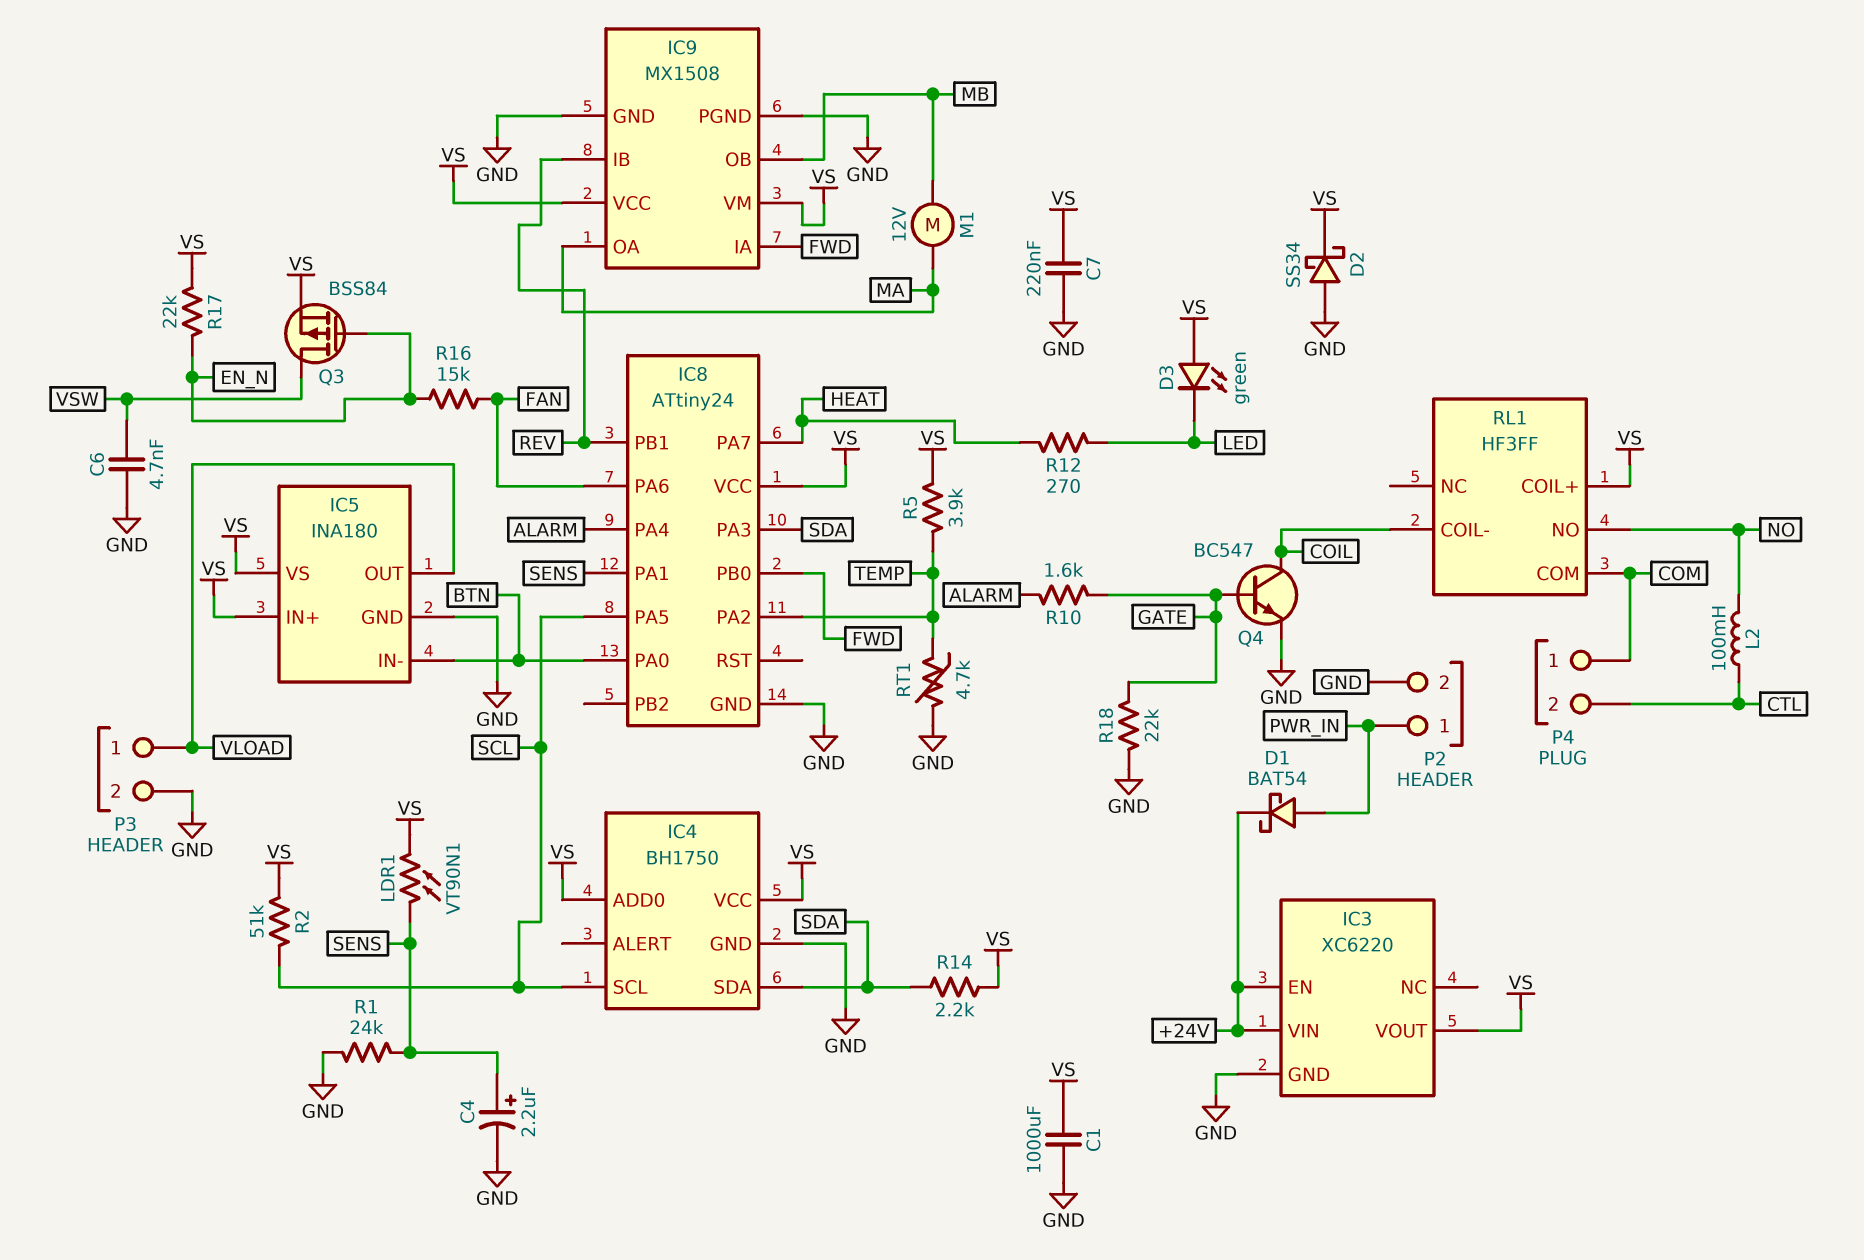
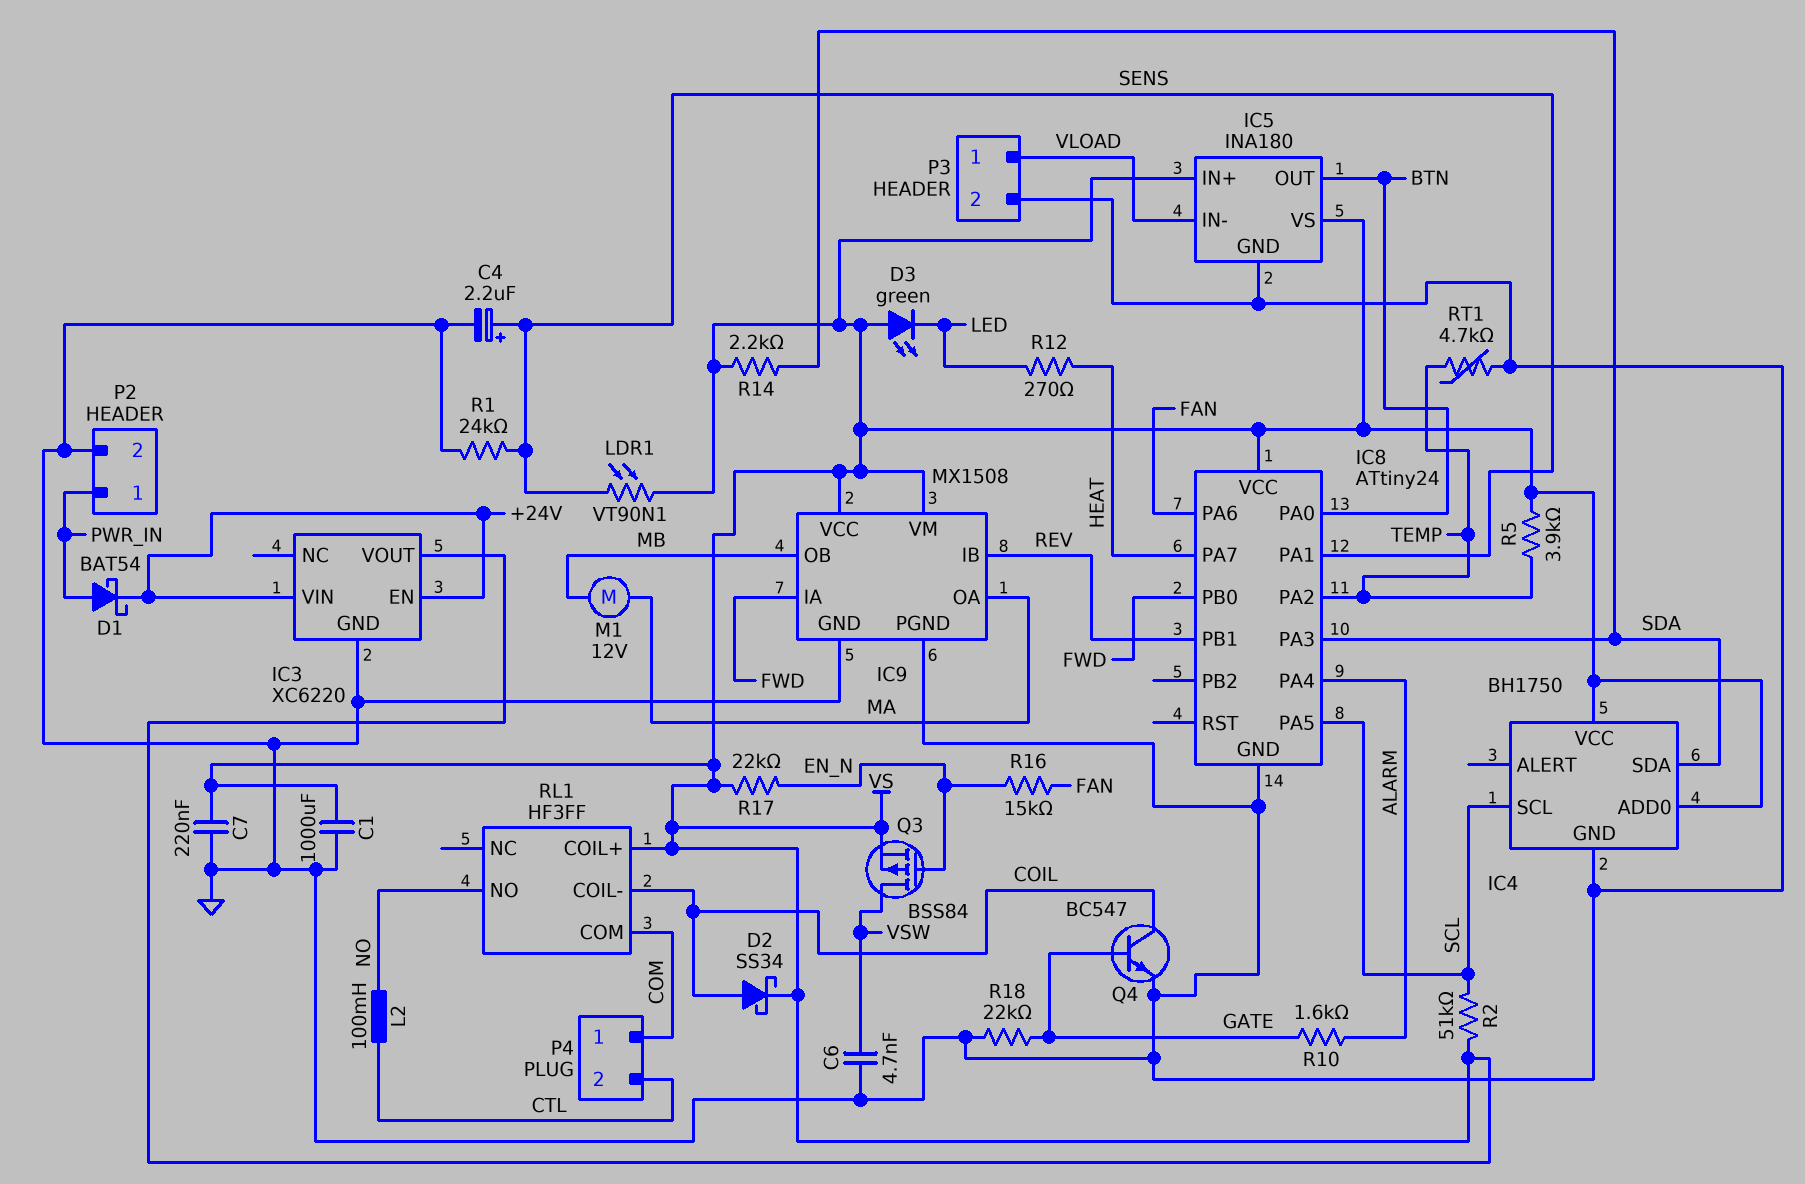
D2: schottky SS34 (A GND, K VS) -> schottky SS34 (A COIL, K VS)
IC5 pin IN-: BTN -> VLOAD
IC5 pin OUT: VLOAD -> BTN

